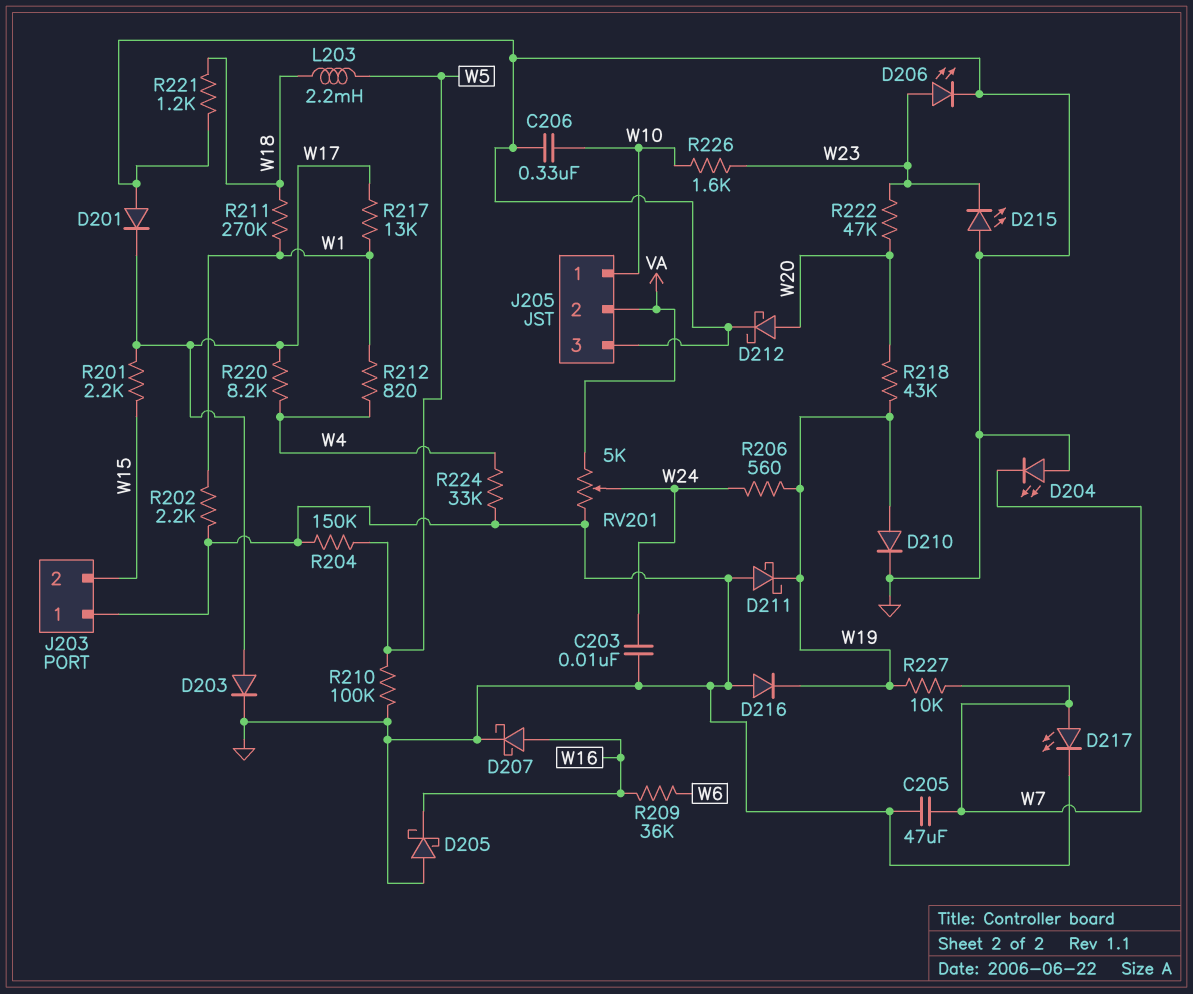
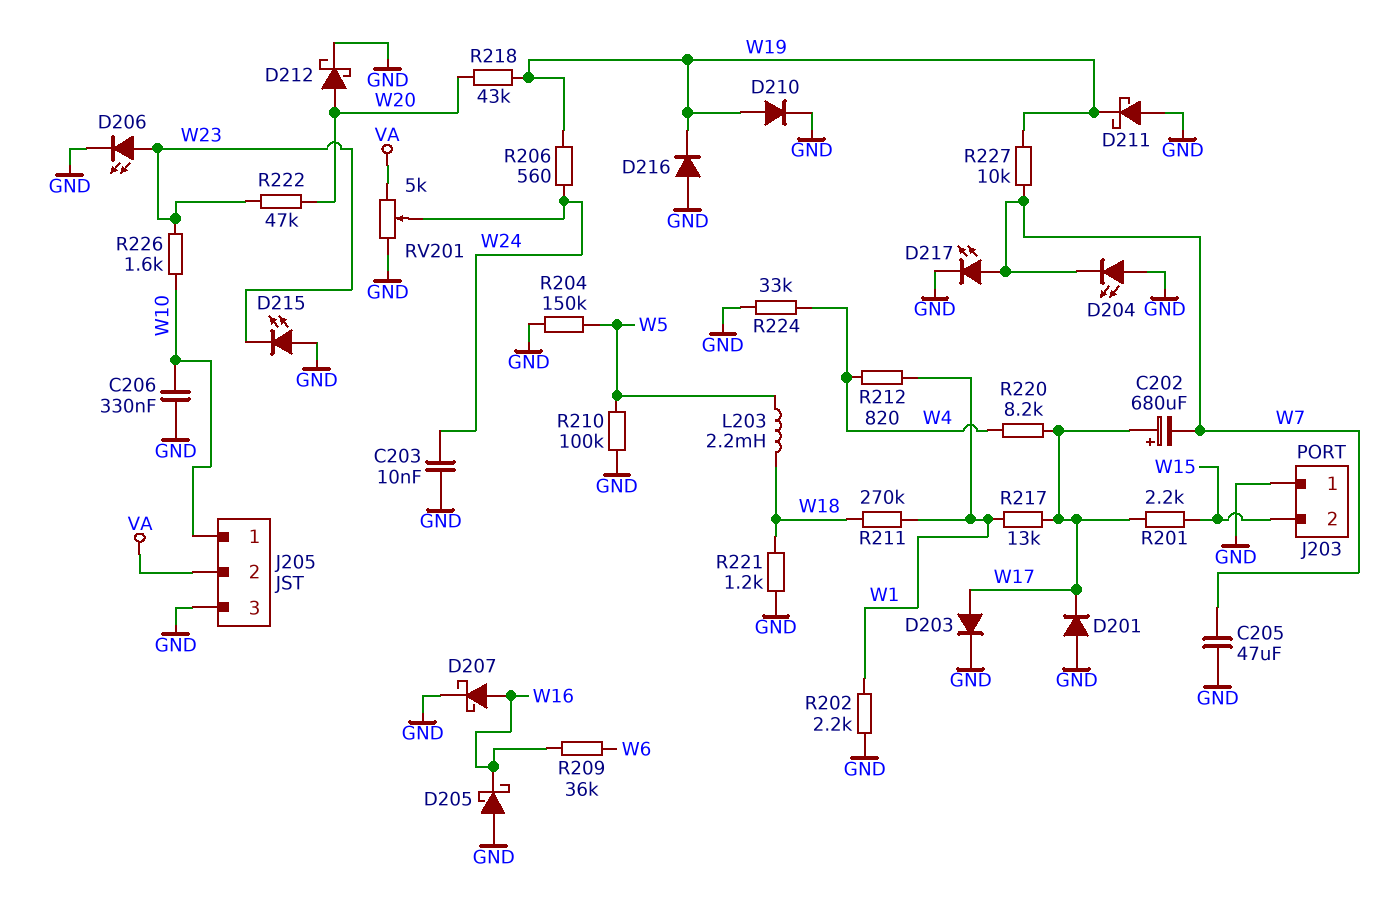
C202: none -> 680uF (plus W17, minus W7)

